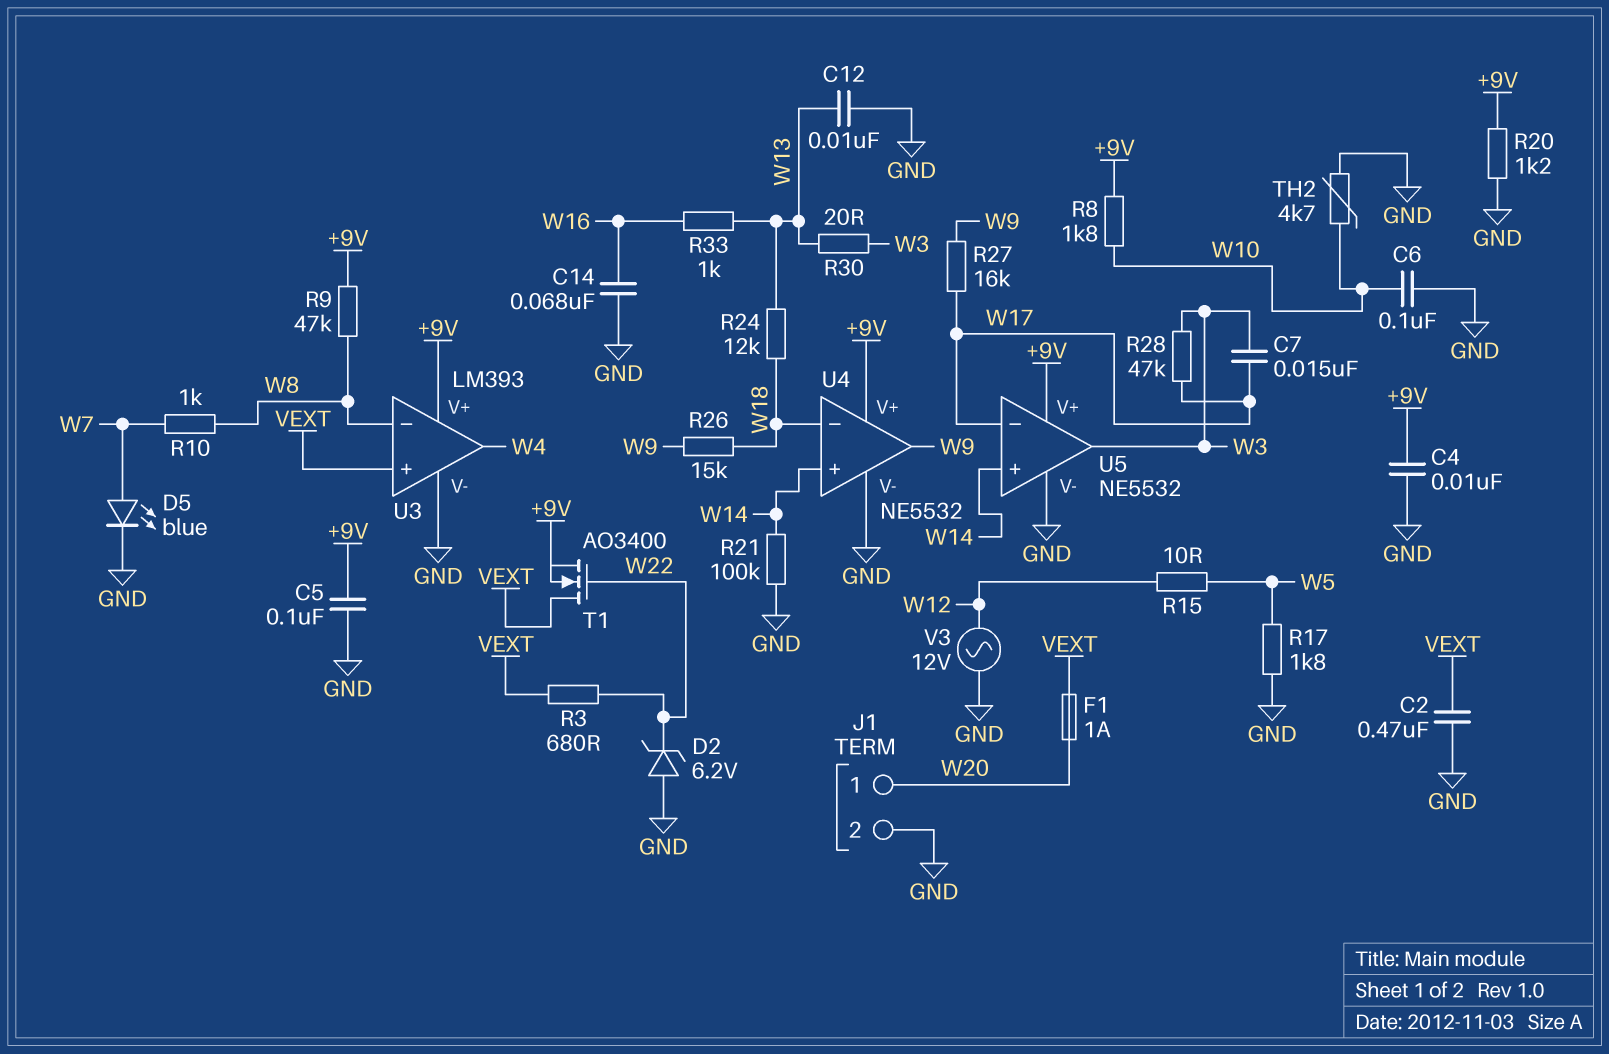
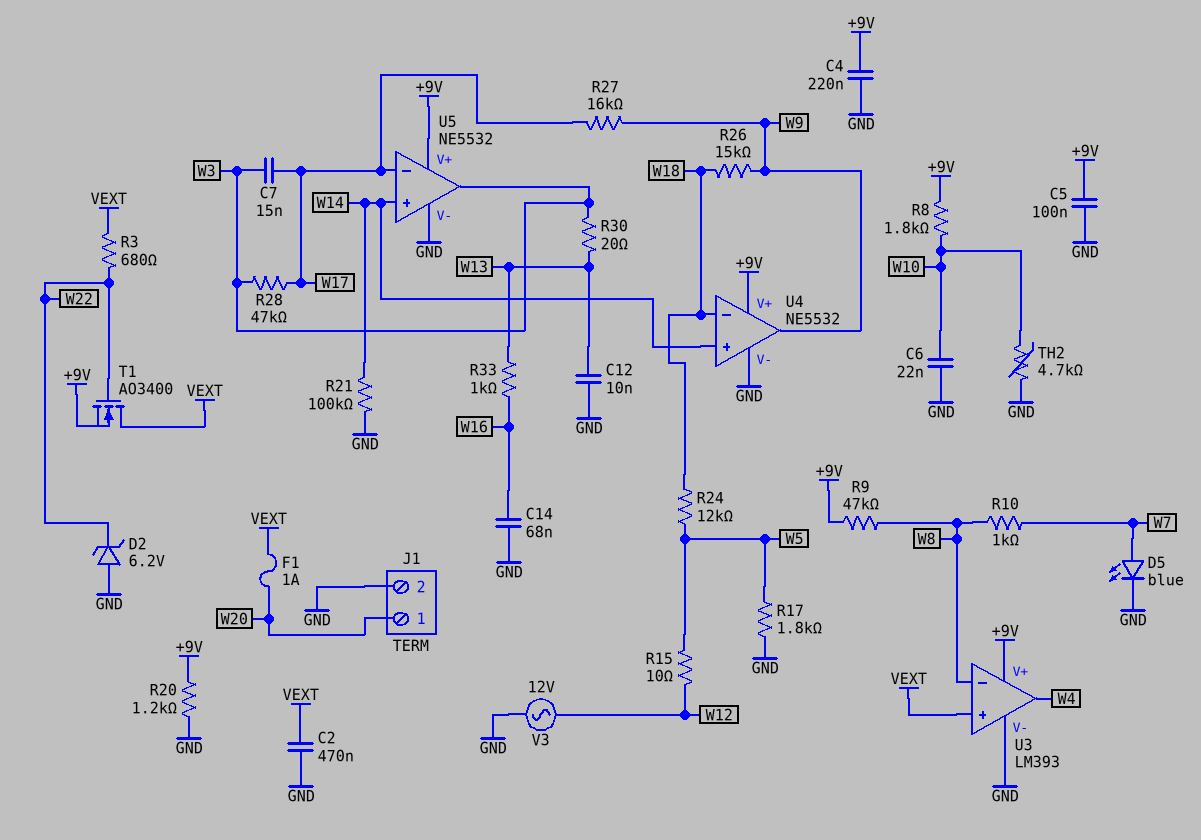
C4: 10nF (+9V, GND) -> 220nF (+9V, GND)
C6: 100nF (GND, W10) -> 22nF (GND, W10)
R24: 12k (W13, W18) -> 12k (W5, W18)

